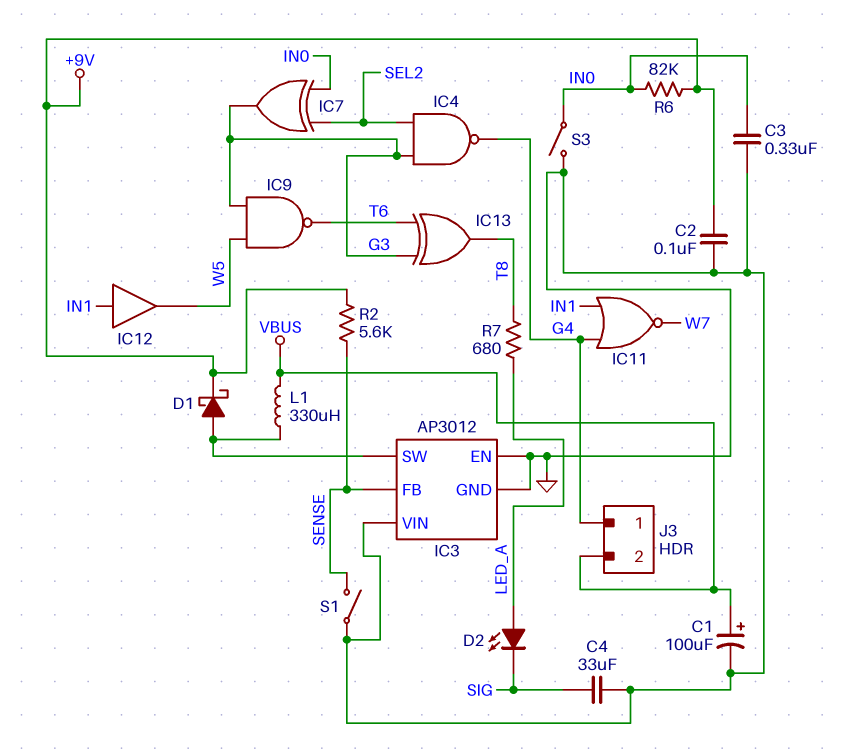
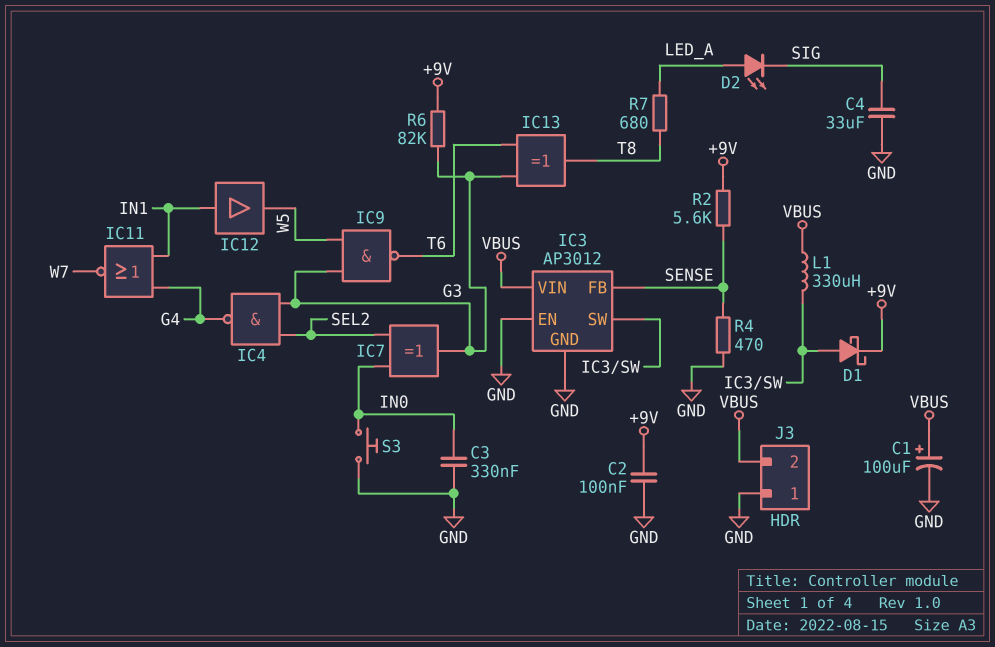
IC3 pin VIN: GND -> VBUS
J3 pin 1: G4 -> GND
R4: none -> 470 (GND, SENSE)
R6: 82k (+9V, IN0) -> 82k (+9V, G3)
S1: switch (GND, SENSE) -> none
S3: switch (GND, IN0) -> button (GND, IN0)

